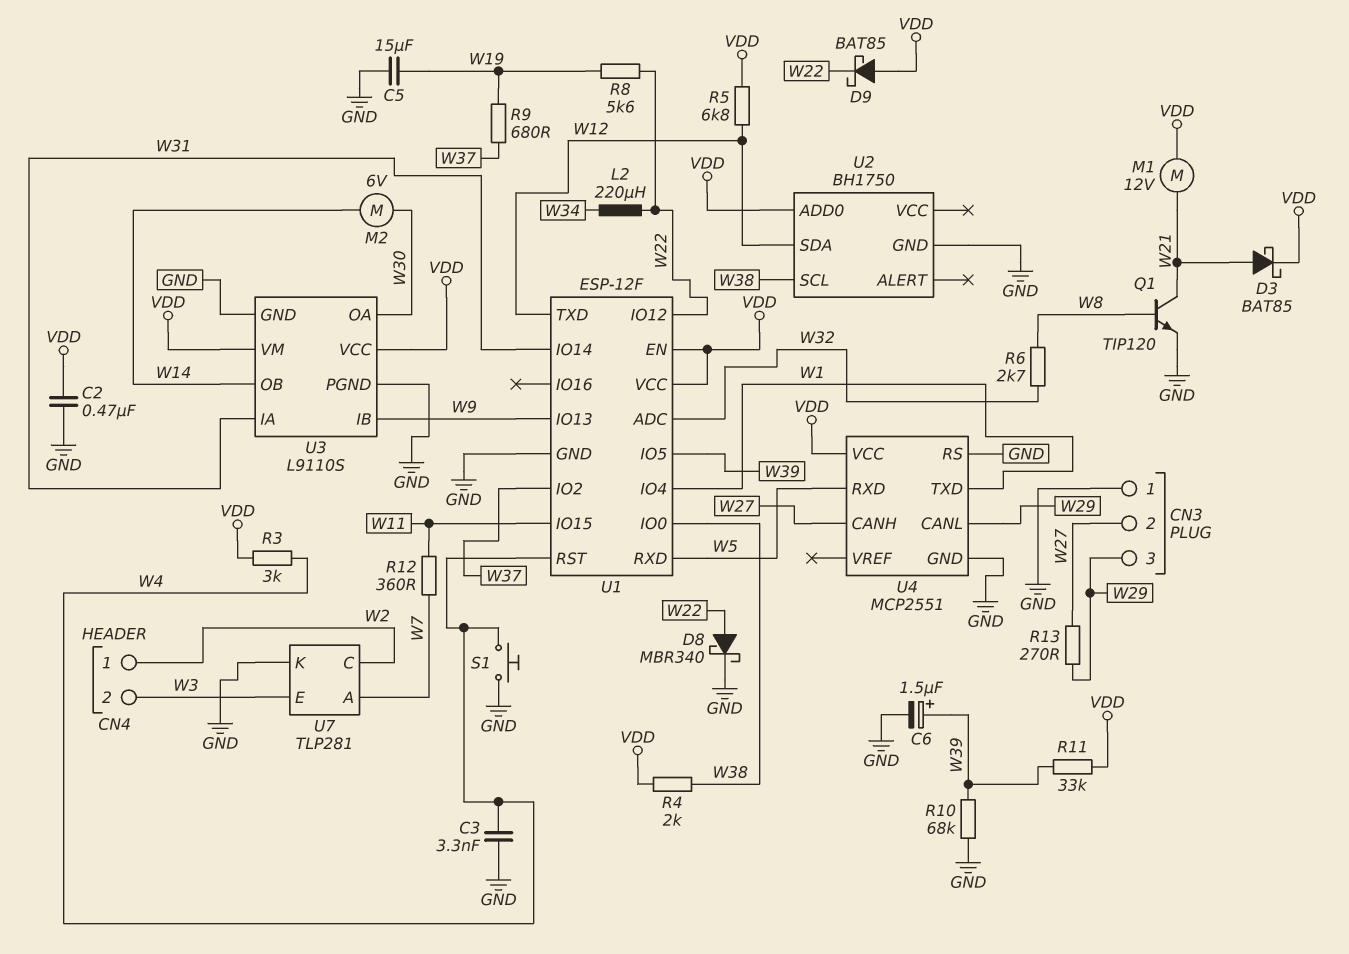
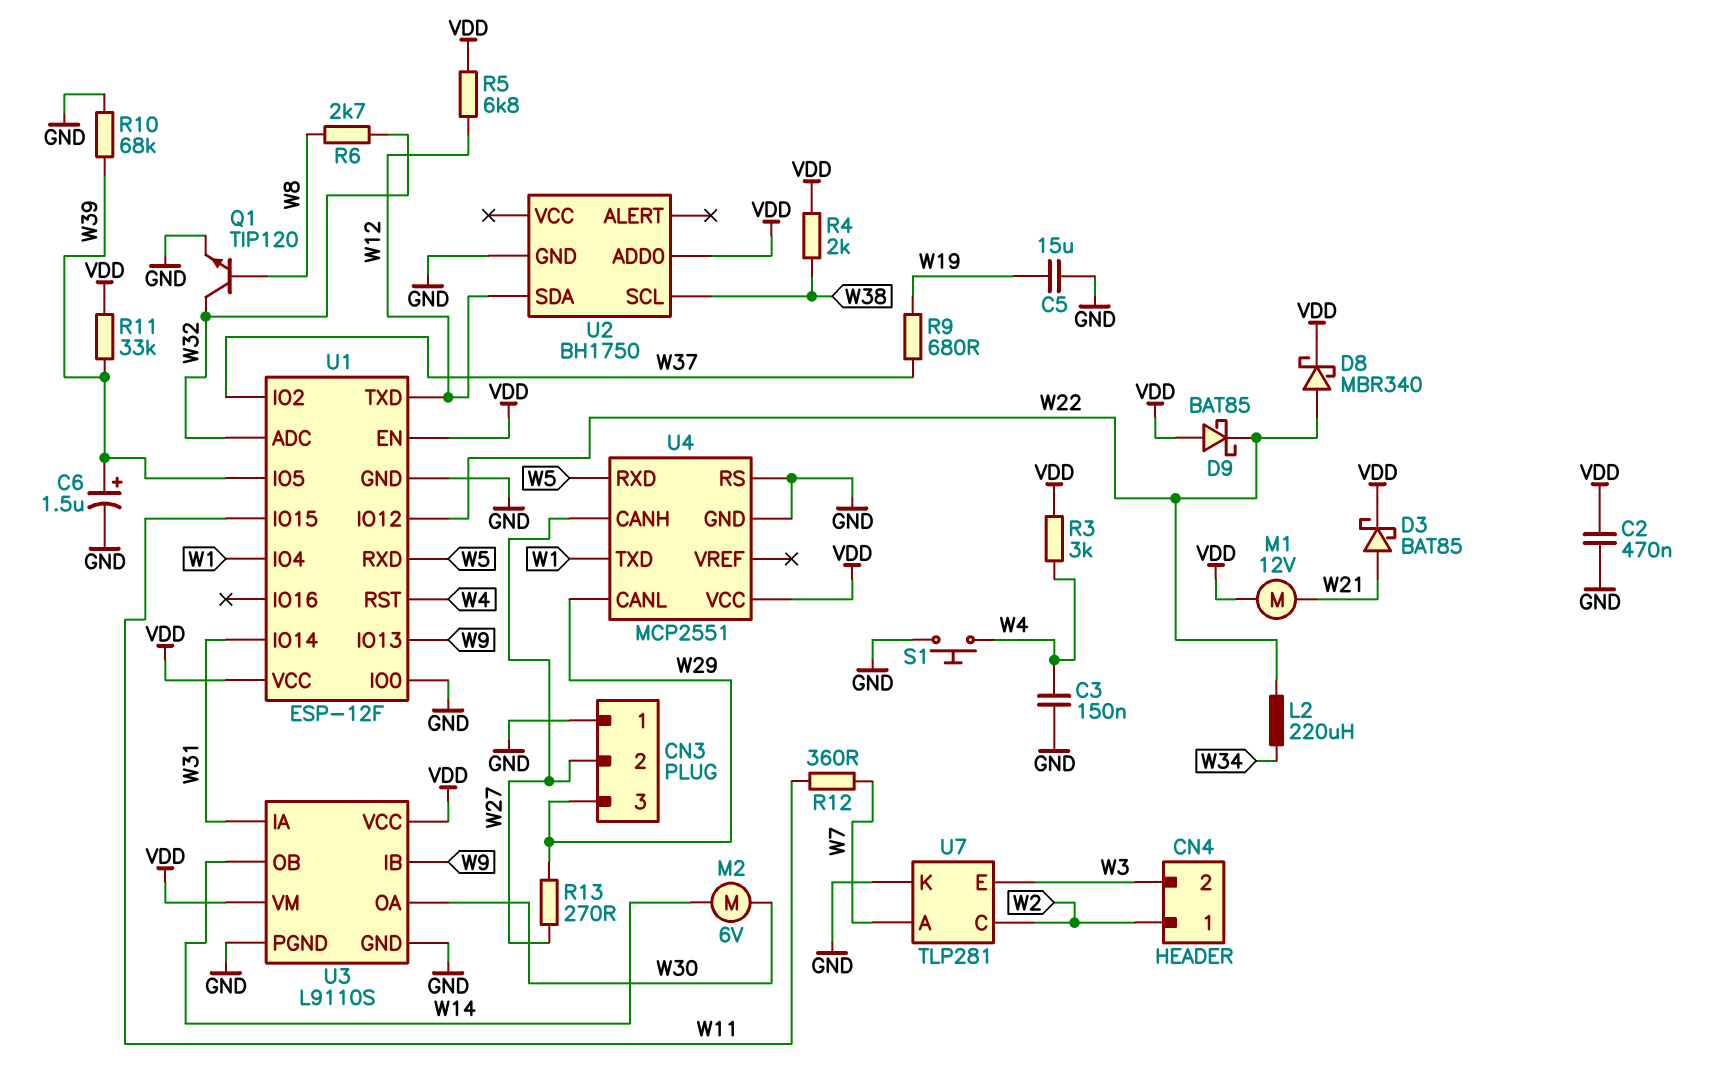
C3: 3.3nF (GND, W4) -> 150nF (GND, W4)
D8: schottky MBR340 (A W22, K GND) -> schottky MBR340 (A W22, K VDD)
Q1: NPN TIP120 (B W8, C W21, E GND) -> NPN TIP120 (B W8, C W32, E GND)
R8: 5.6k (W19, W22) -> none
U1 pin IO0: W38 -> GND

